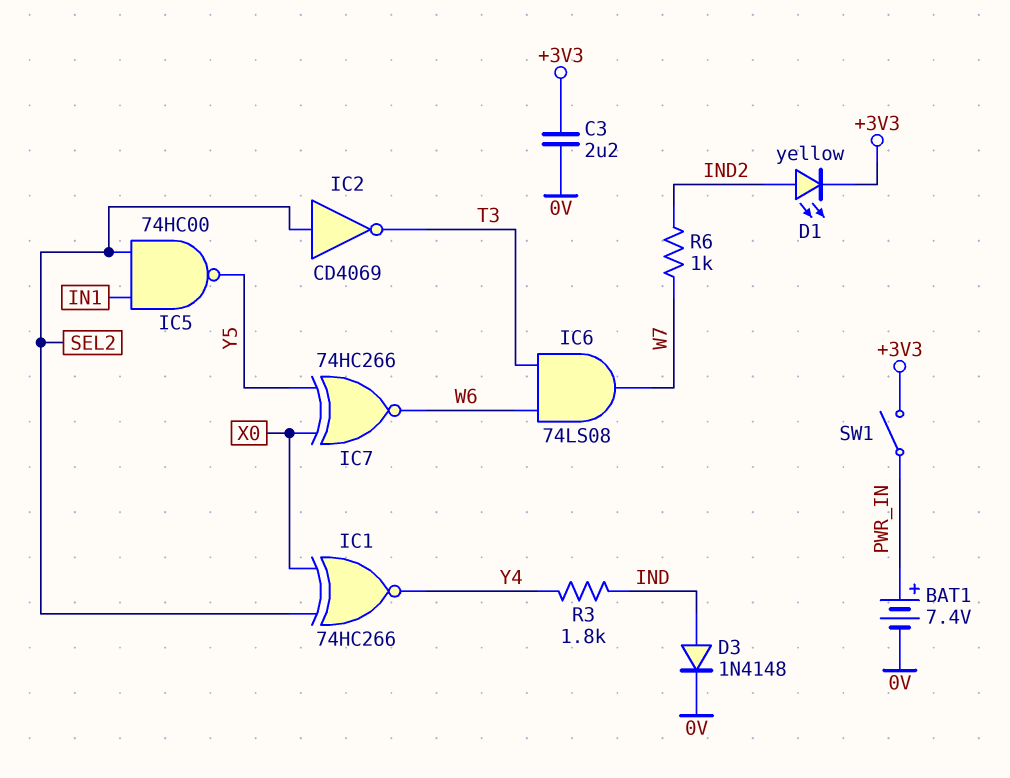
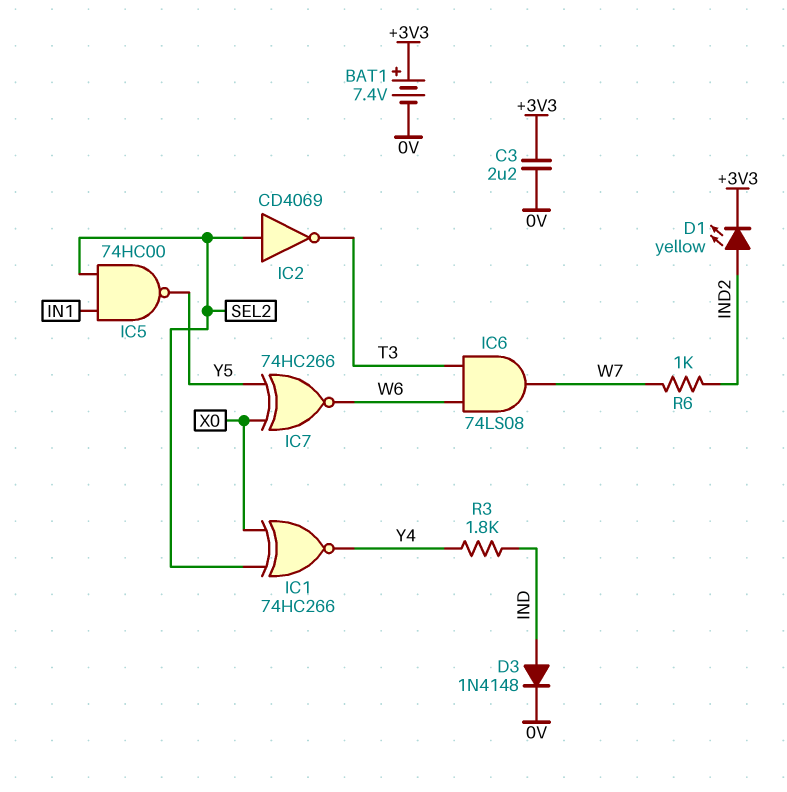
BAT1: 7.4V (plus PWR_IN, minus 0V) -> 7.4V (plus +3V3, minus 0V)
SW1: switch (+3V3, PWR_IN) -> none

